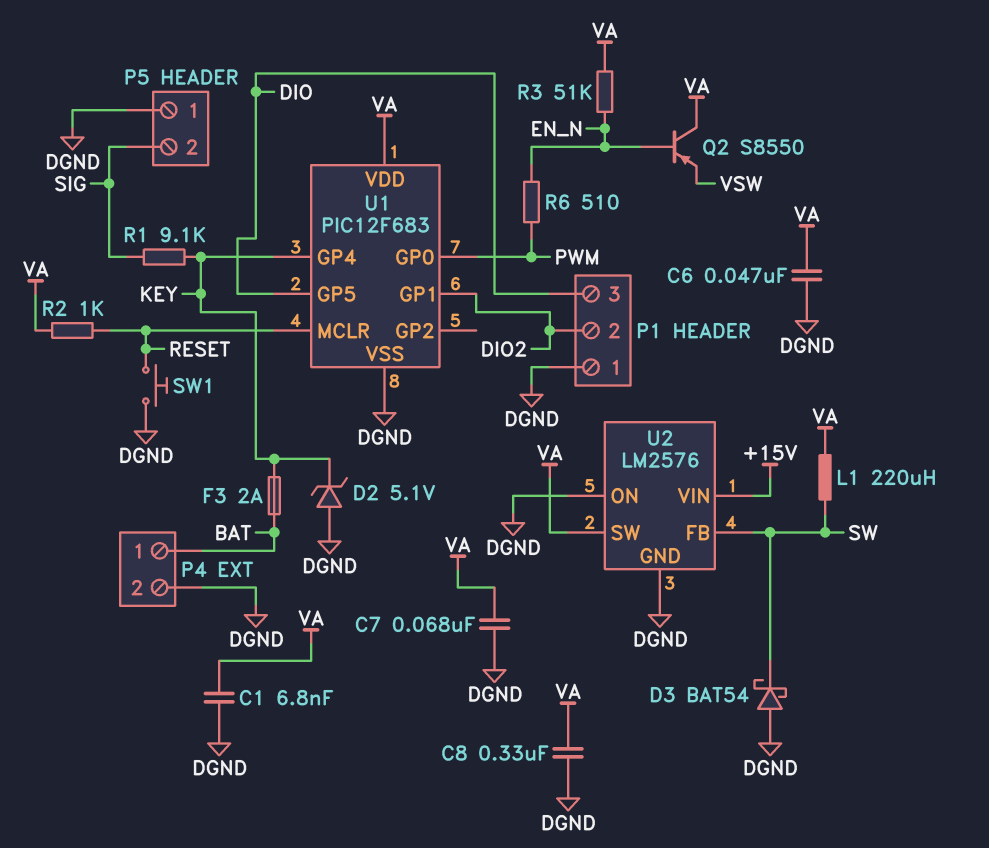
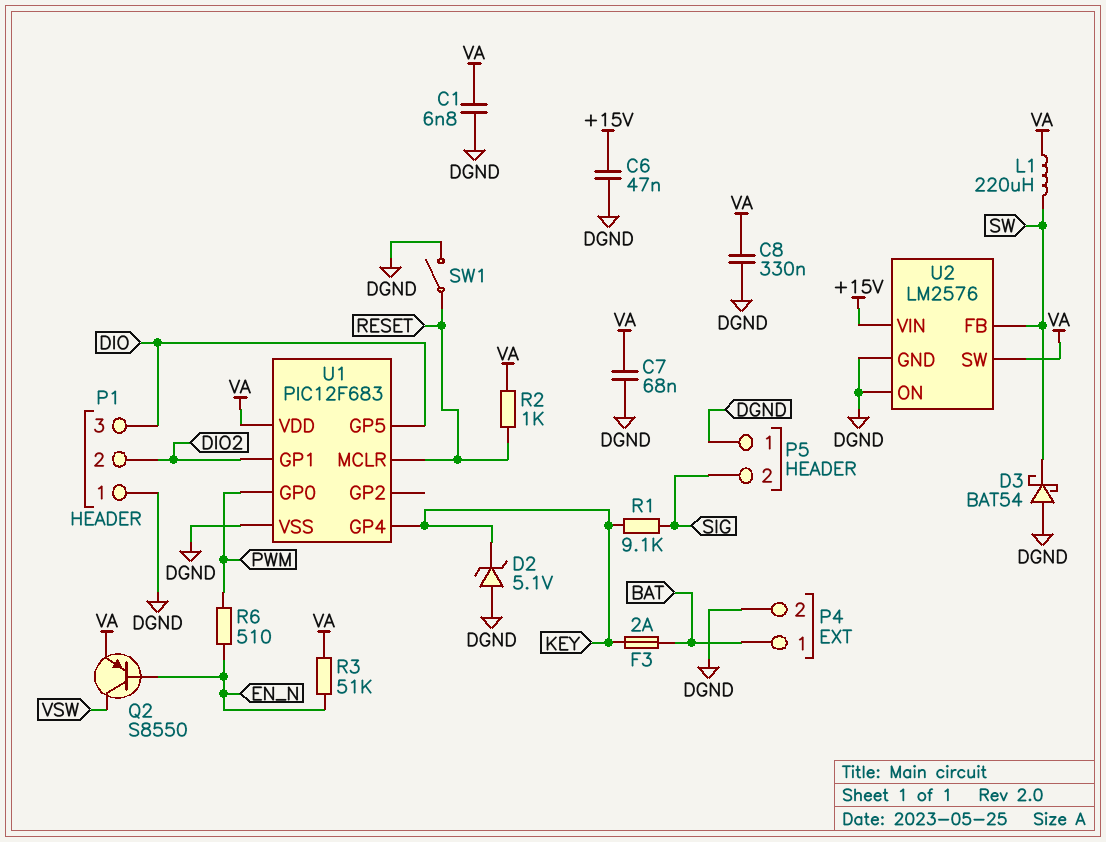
C6: 47nF (DGND, VA) -> 47nF (+15V, DGND)
Q2: PNP S8550 (B EN_N, C VA, E VSW) -> PNP S8550 (B EN_N, C VSW, E VA)
SW1: button (DGND, RESET) -> switch (DGND, RESET)

